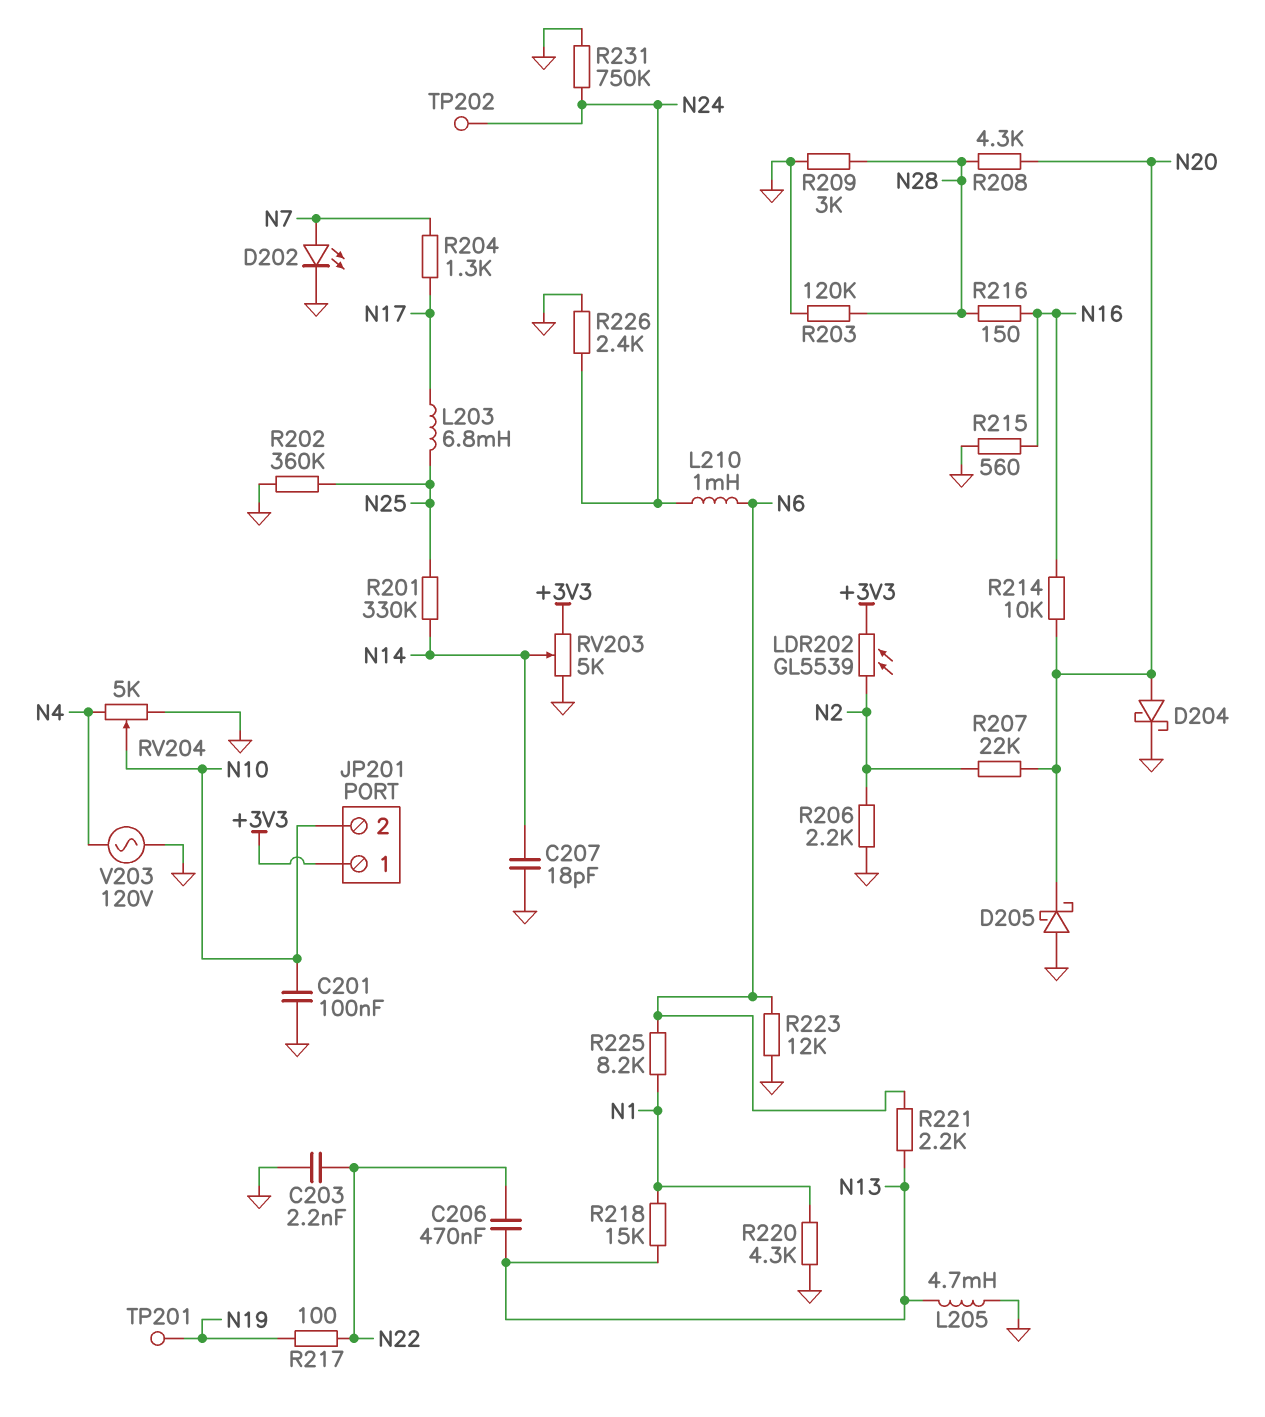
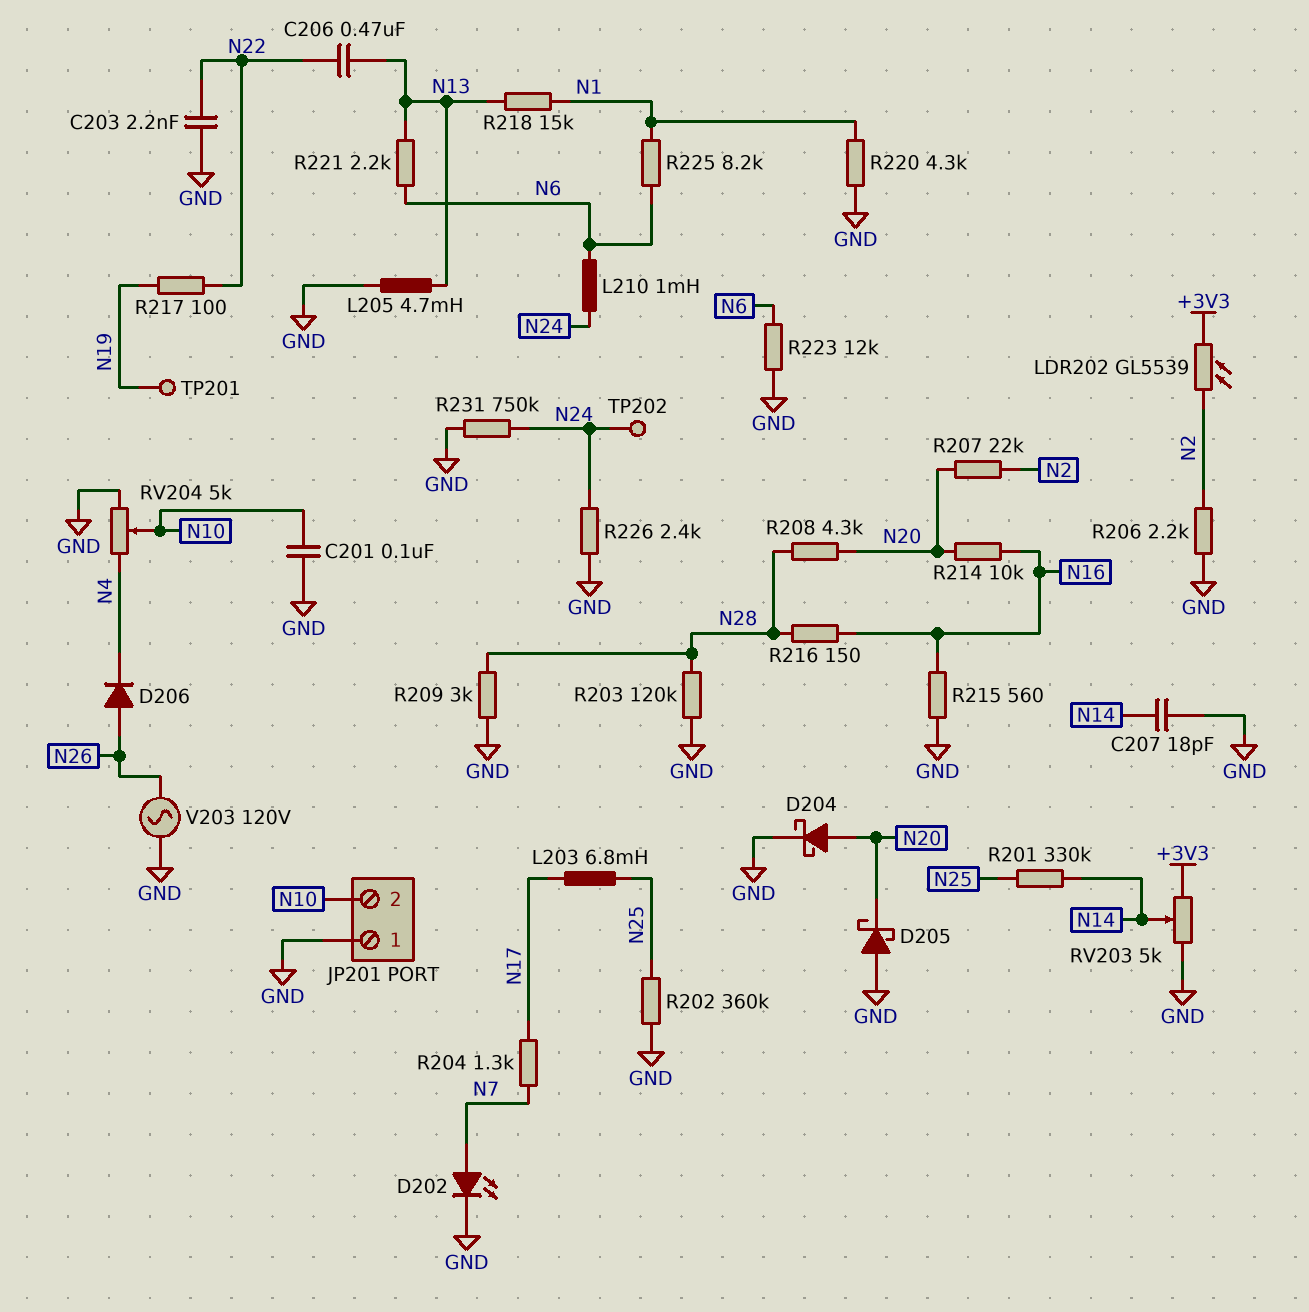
D206: none -> diode (A N26, K N4)
JP201 pin 1: +3V3 -> GND
V203: AC 120V (GND, N4) -> AC 120V (GND, N26)

